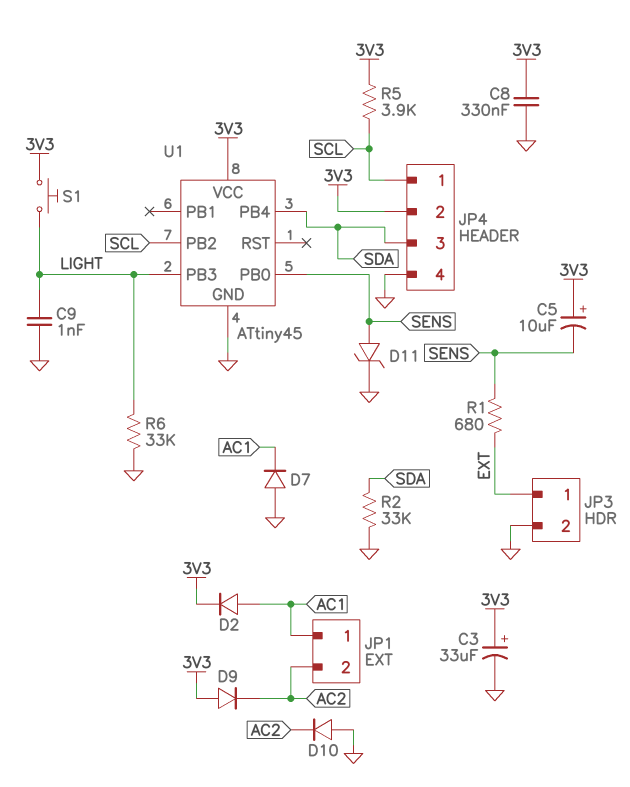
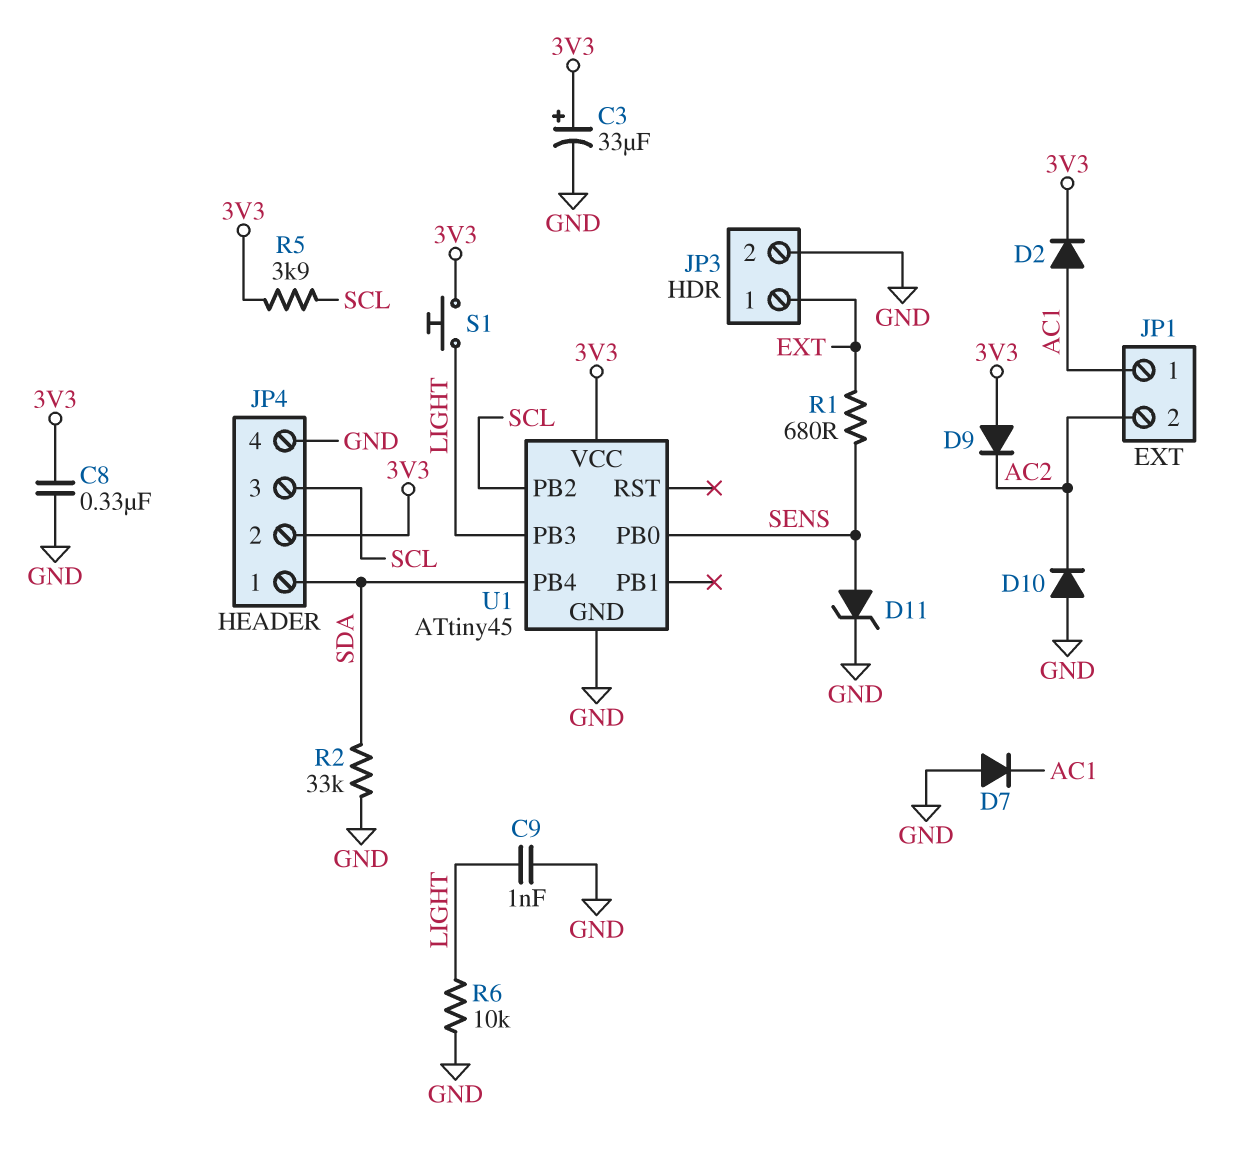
C5: 10uF (plus 3V3, minus SENS) -> none
JP4 pin 1: SCL -> SDA
JP4 pin 3: SDA -> SCL
R6: 33k (GND, LIGHT) -> 10k (GND, LIGHT)

